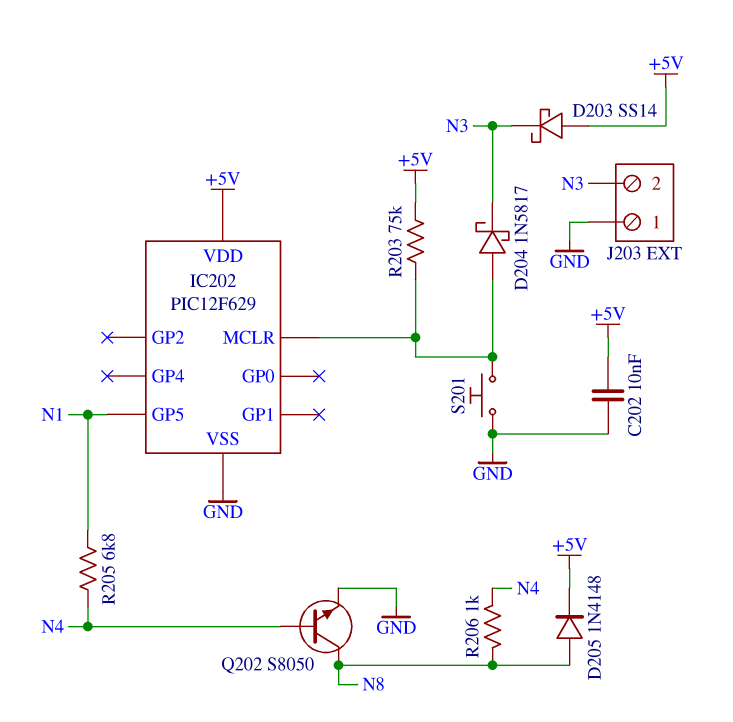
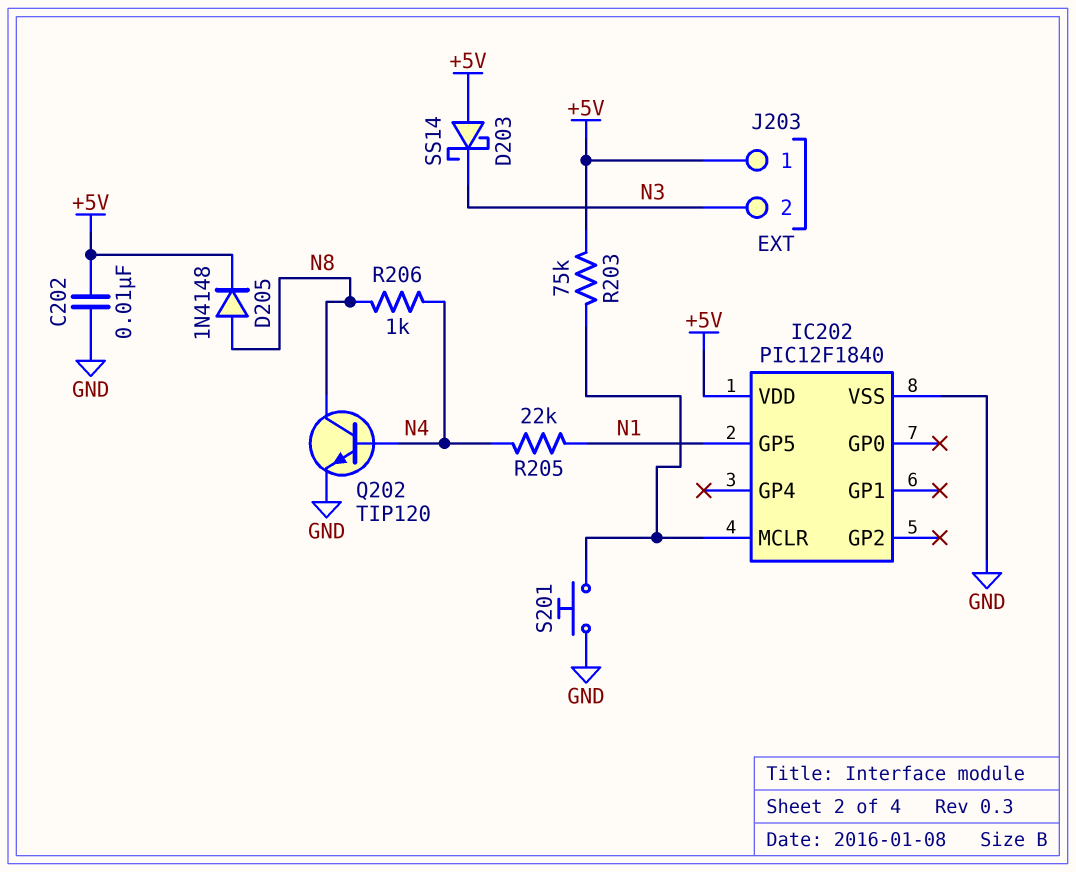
D204: schottky 1N5817 (A IC202/MCLR, K N3) -> none
IC202: PIC12F629 -> PIC12F1840
J203 pin 1: GND -> +5V
Q202: NPN S8050 (B N4, C N8, E GND) -> NPN TIP120 (B N4, C N8, E GND)
R205: 6.8k (N1, N4) -> 22k (N1, N4)

